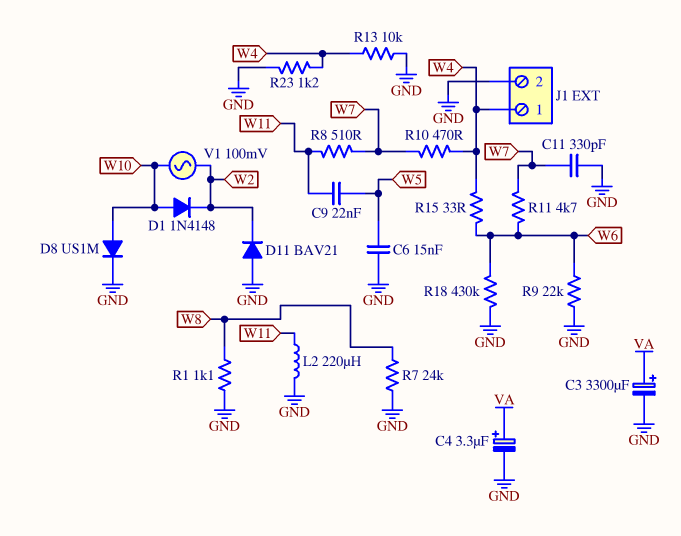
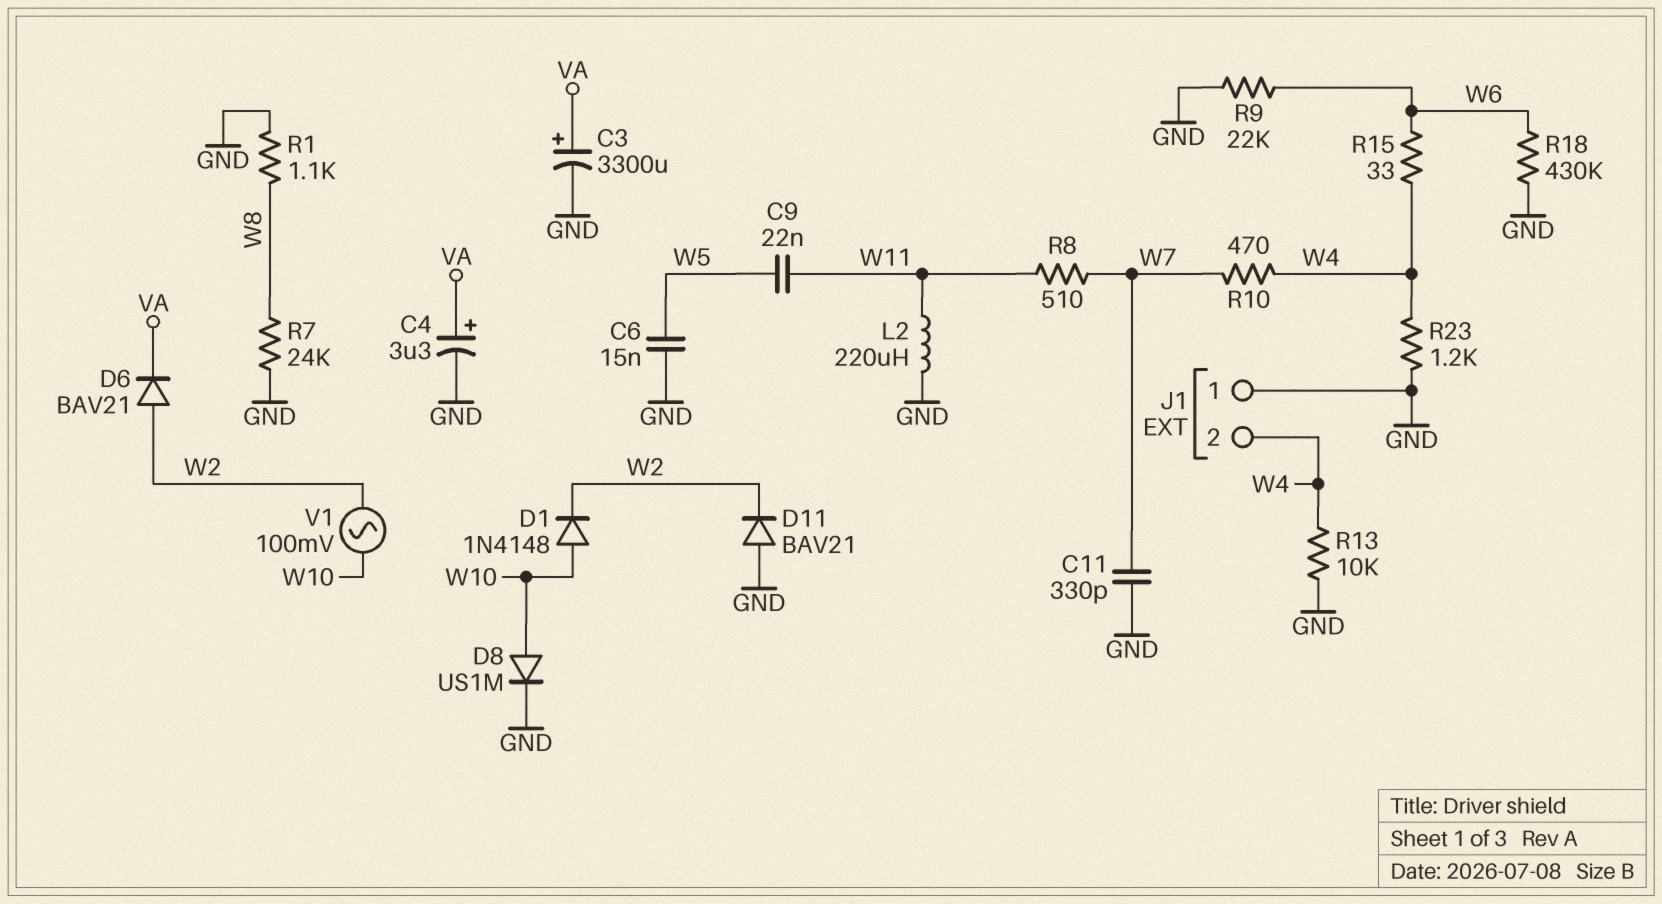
D6: none -> diode BAV21 (A W2, K VA)
J1 pin 1: W4 -> GND
J1 pin 2: GND -> W4
R11: 4.7k (W6, W7) -> none

